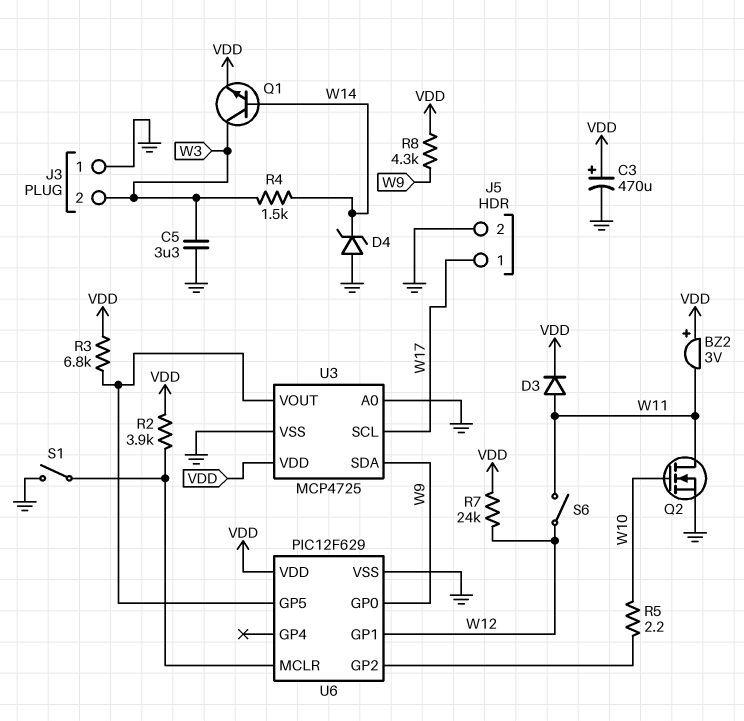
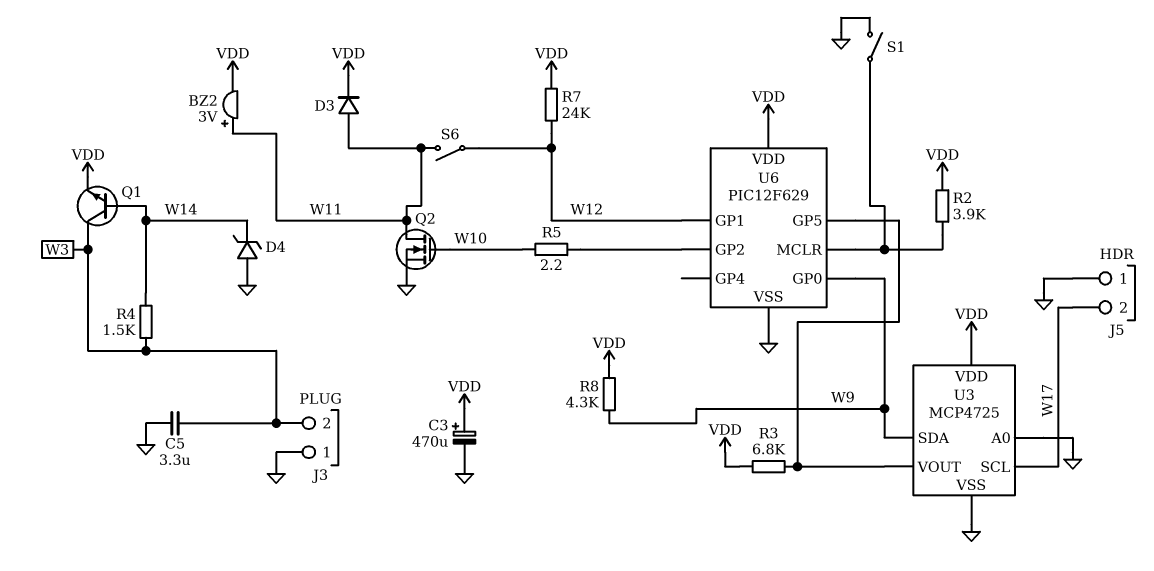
BZ2: buzzer 3V (plus VDD, minus W11) -> buzzer 3V (plus W11, minus VDD)
J5 pin 1: W17 -> GND
J5 pin 2: GND -> W17

